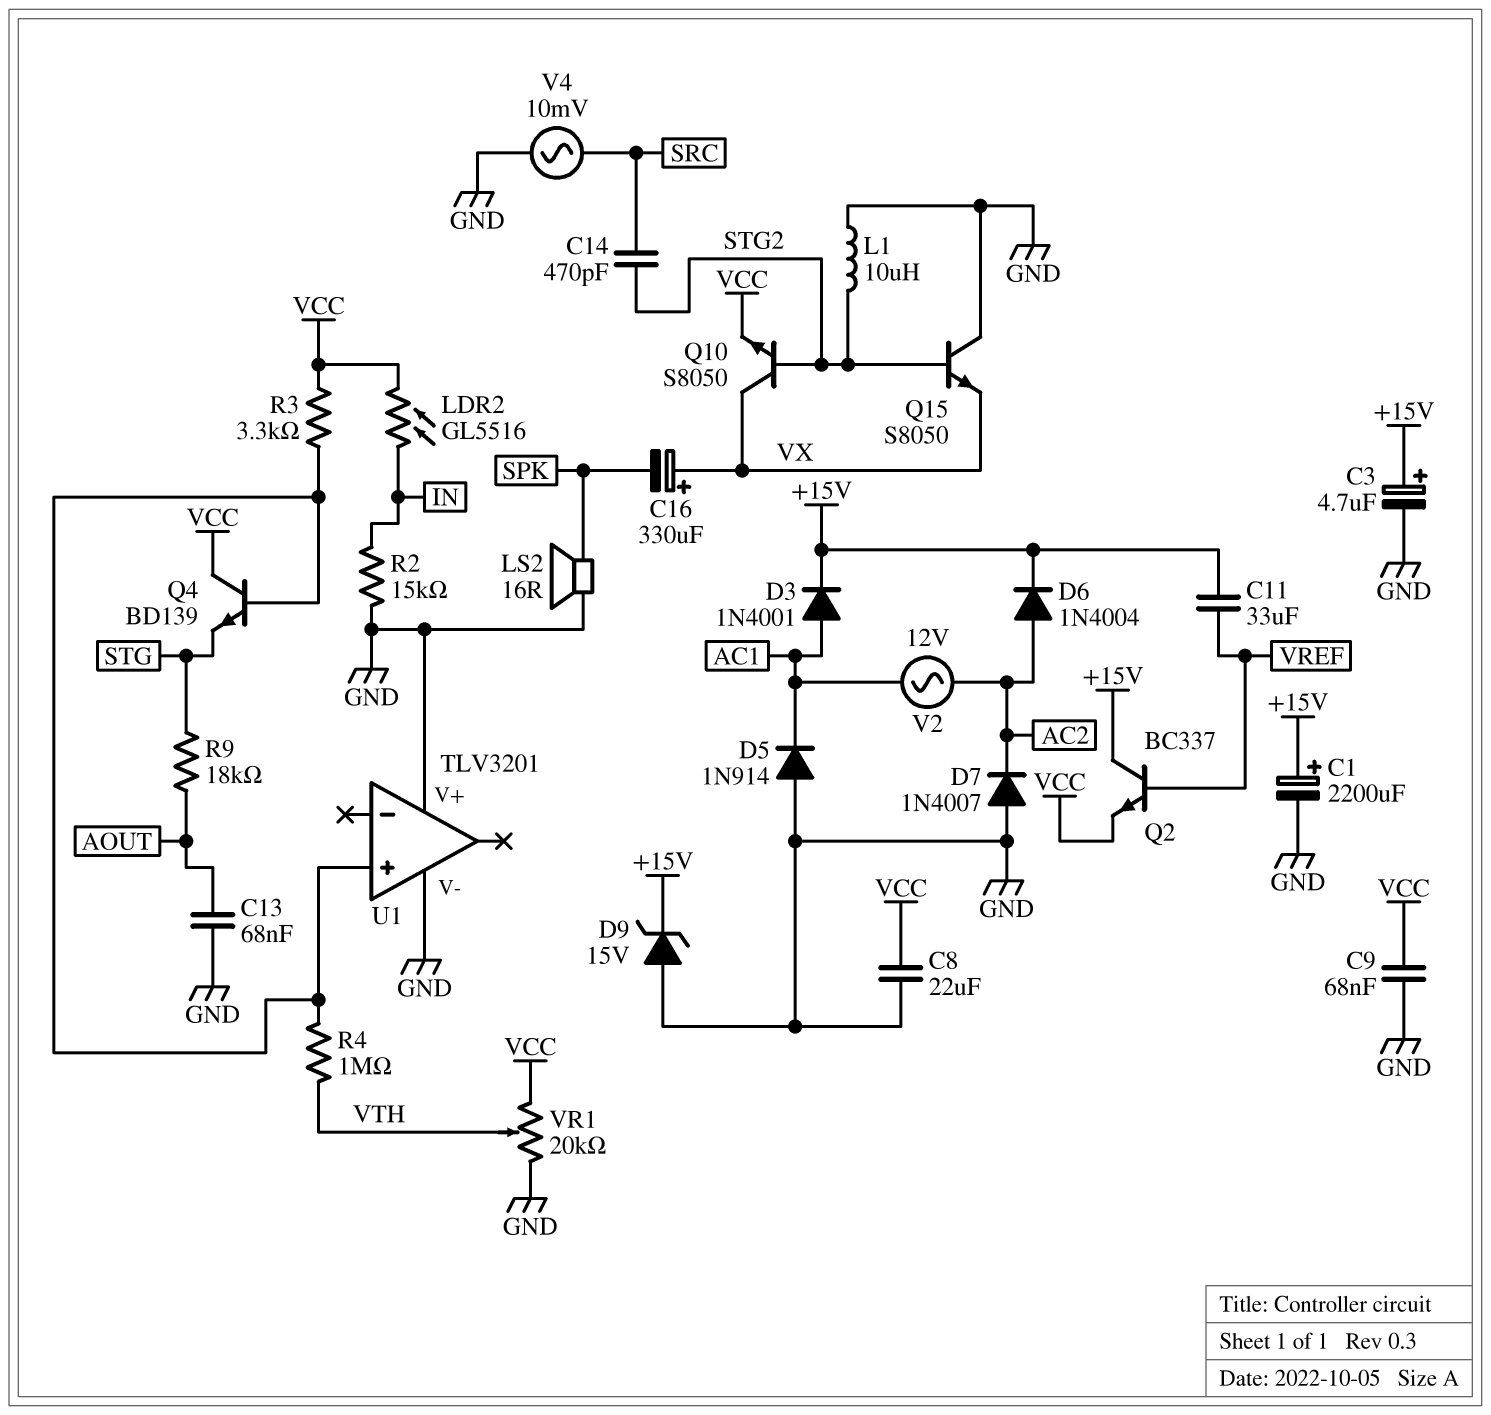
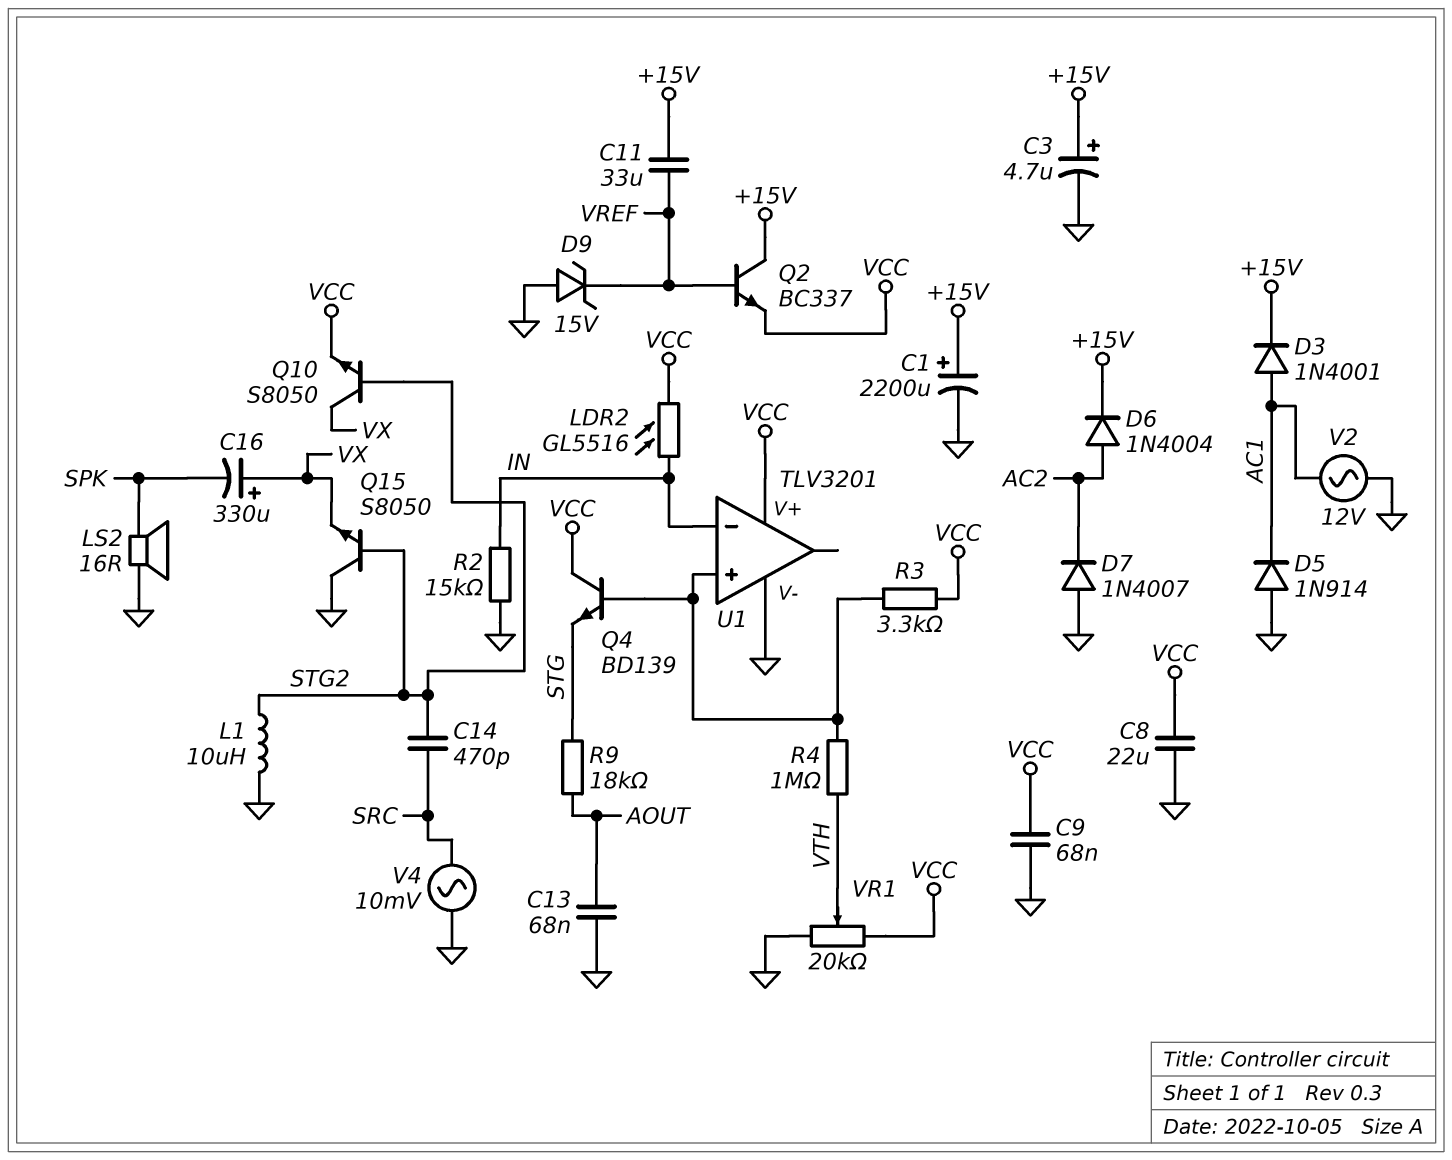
D9: zener 15V (A GND, K +15V) -> zener 15V (A GND, K VREF)
U1 pin V+: GND -> VCC
U1 pin in-: none -> IN
V2: AC 12V (AC1, AC2) -> AC 12V (AC1, GND)

